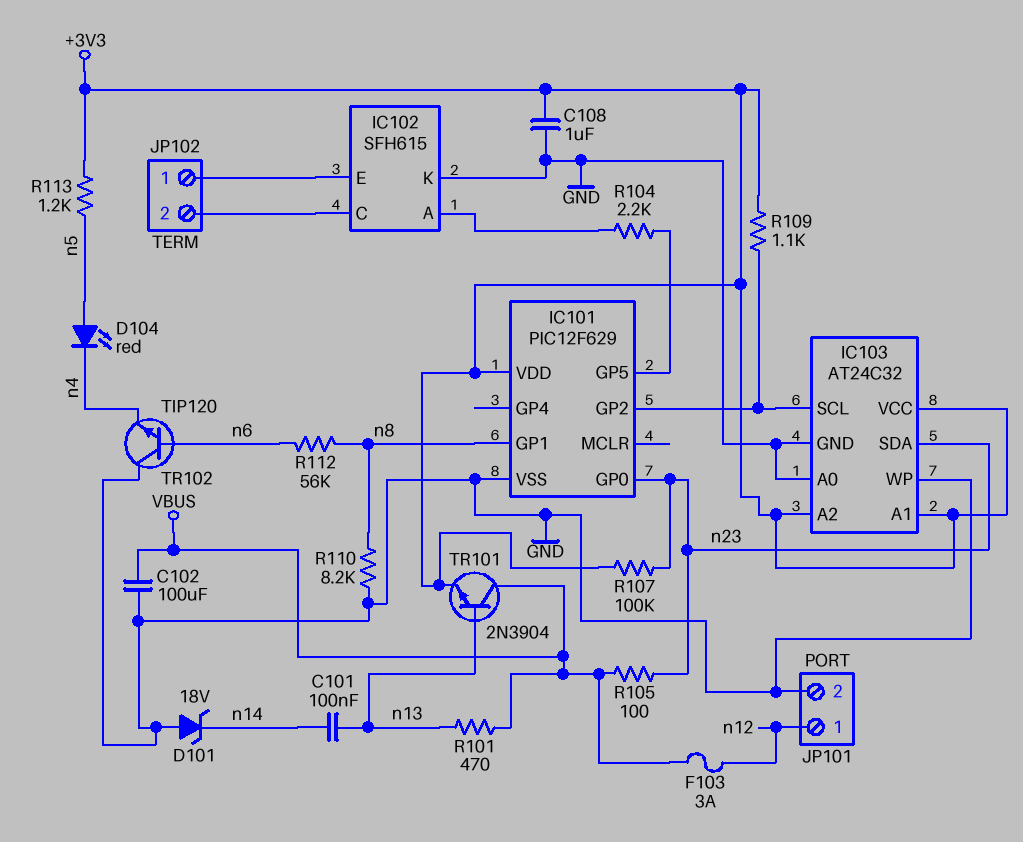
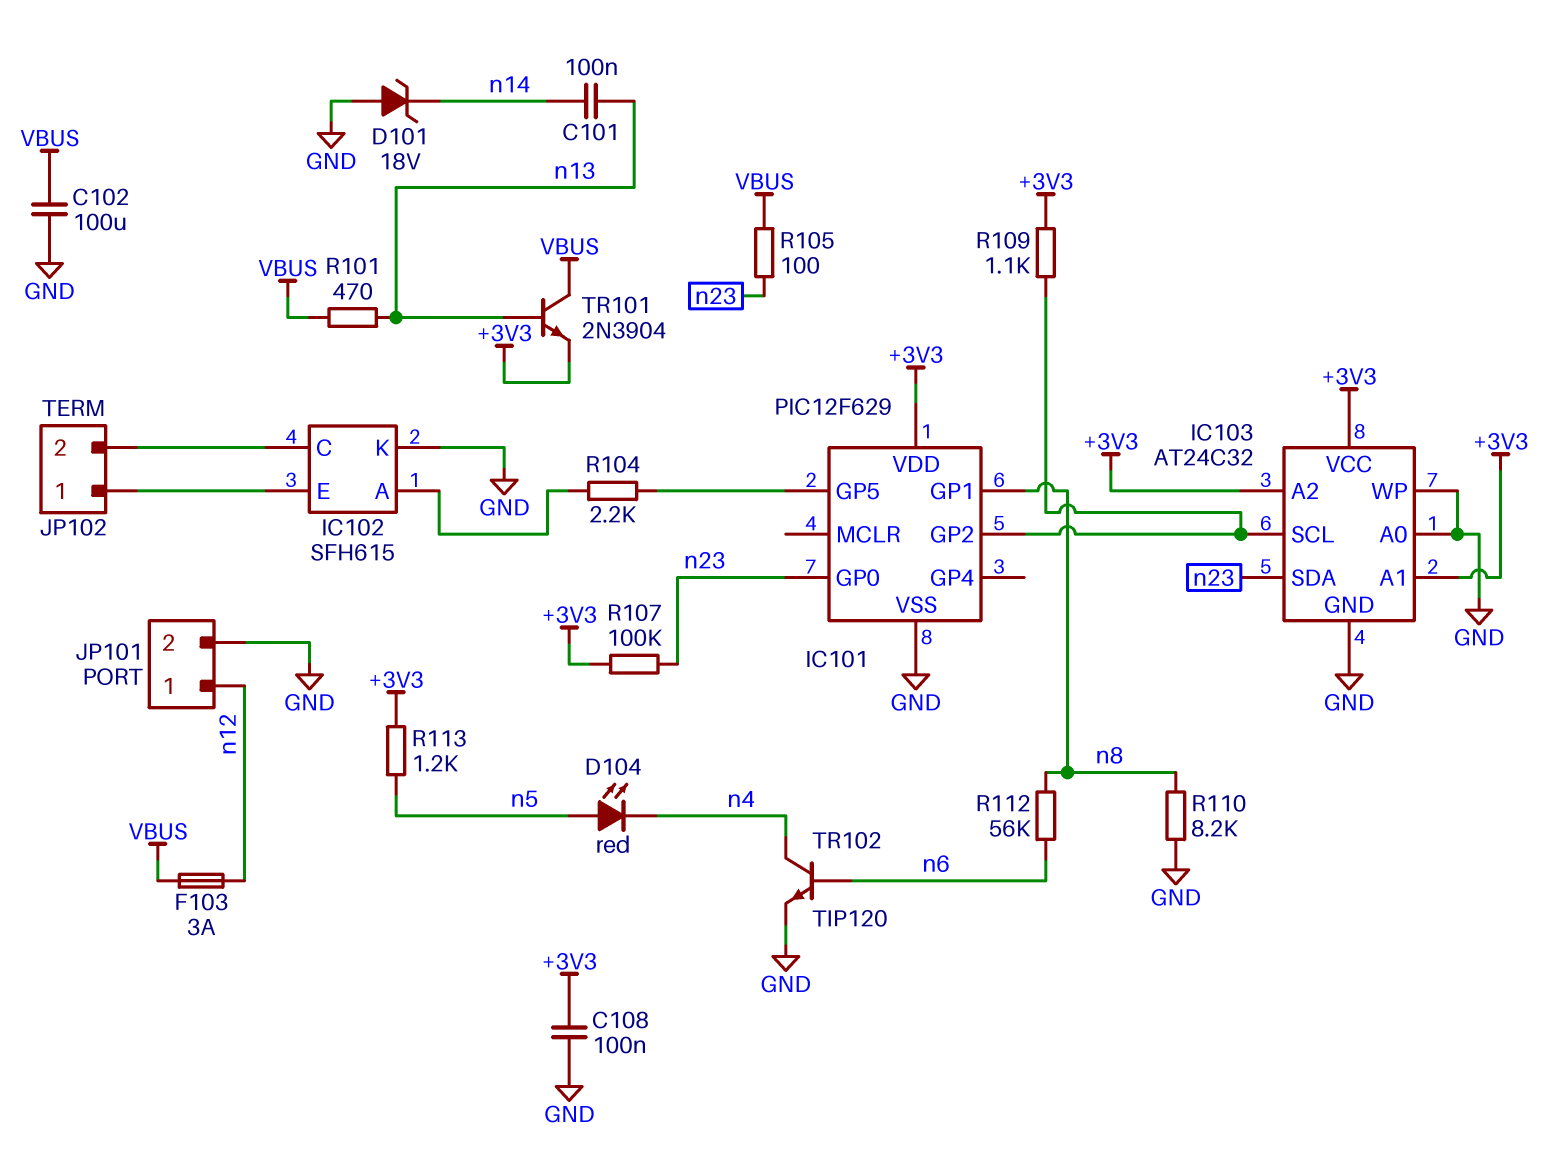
C108: 1uF (+3V3, GND) -> 100nF (+3V3, GND)
TR102: NPN TIP120 (B n6, C GND, E n4) -> NPN TIP120 (B n6, C n4, E GND)

